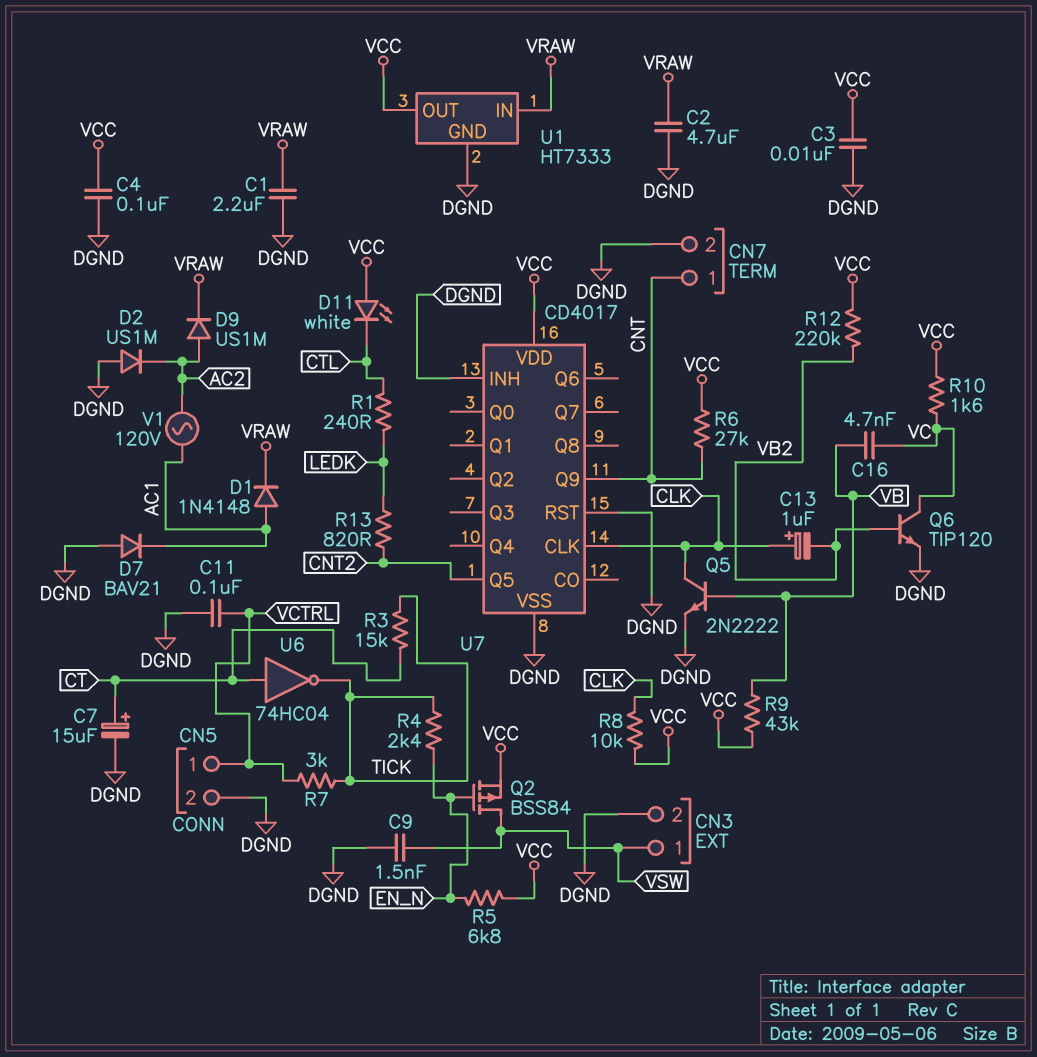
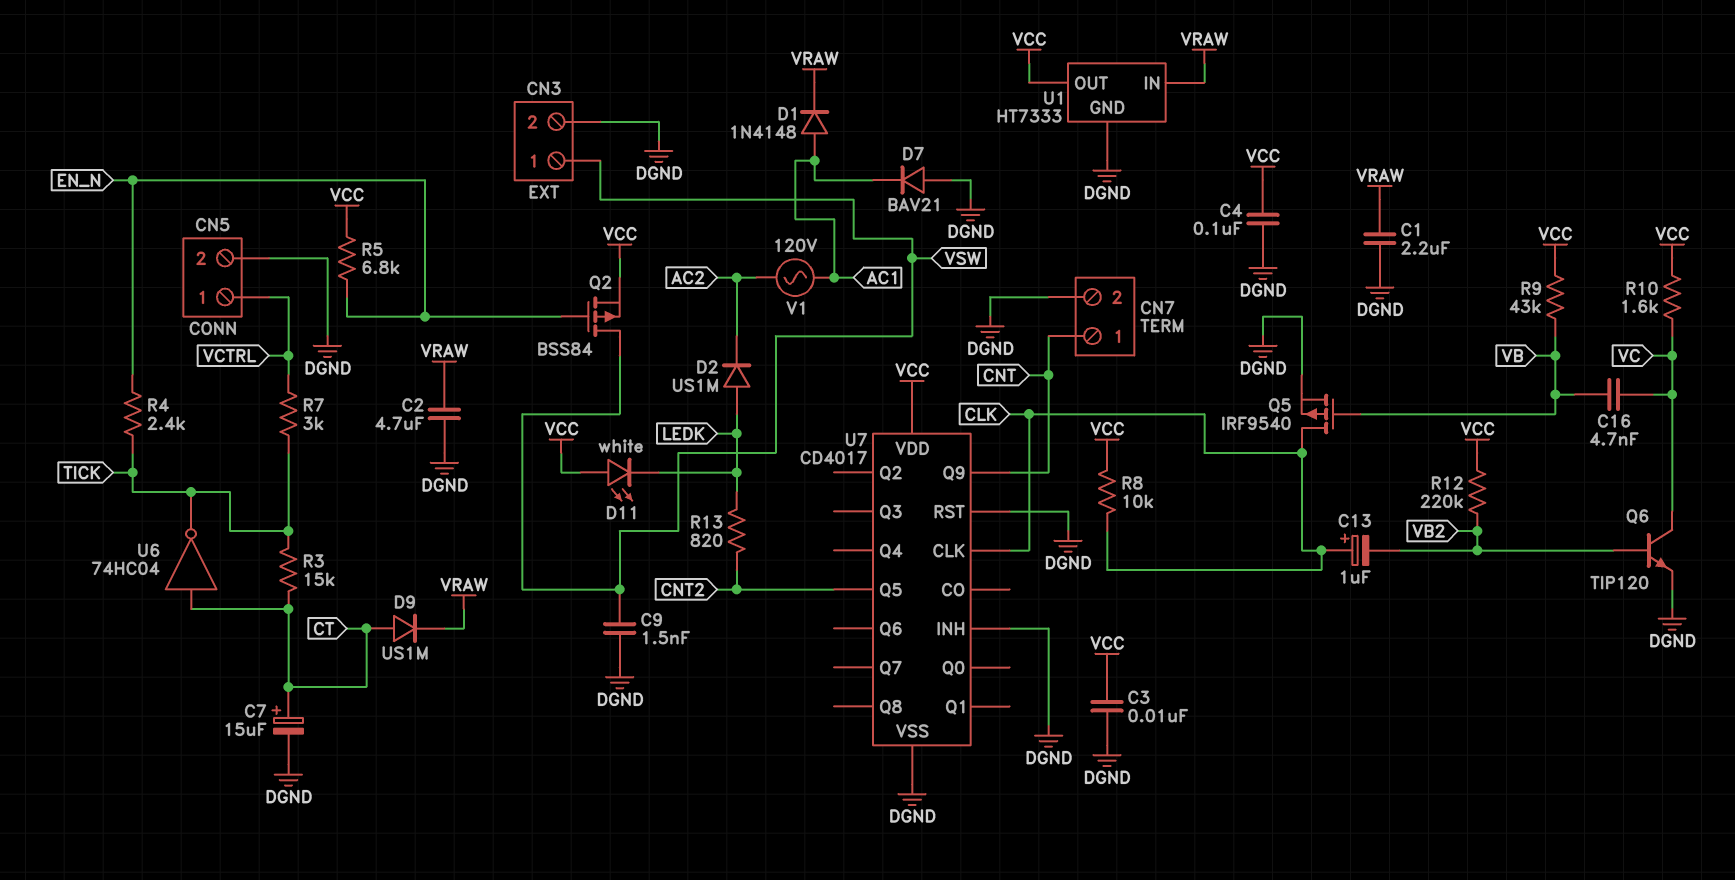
C11: 100nF (DGND, VCTRL) -> none
D2: diode US1M (A DGND, K AC2) -> diode US1M (A LEDK, K AC2)
D9: diode US1M (A AC2, K VRAW) -> diode US1M (A CT, K VRAW)
D11: LED white (A VCC, K CTL) -> LED white (A VCC, K LEDK)
Q5: NPN 2N2222 (B VB, C CLK, E DGND) -> PMOS IRF9540 (G VB, D CLK, S DGND)
R1: 240 (CTL, LEDK) -> none
R6: 27k (CNT, VCC) -> none

